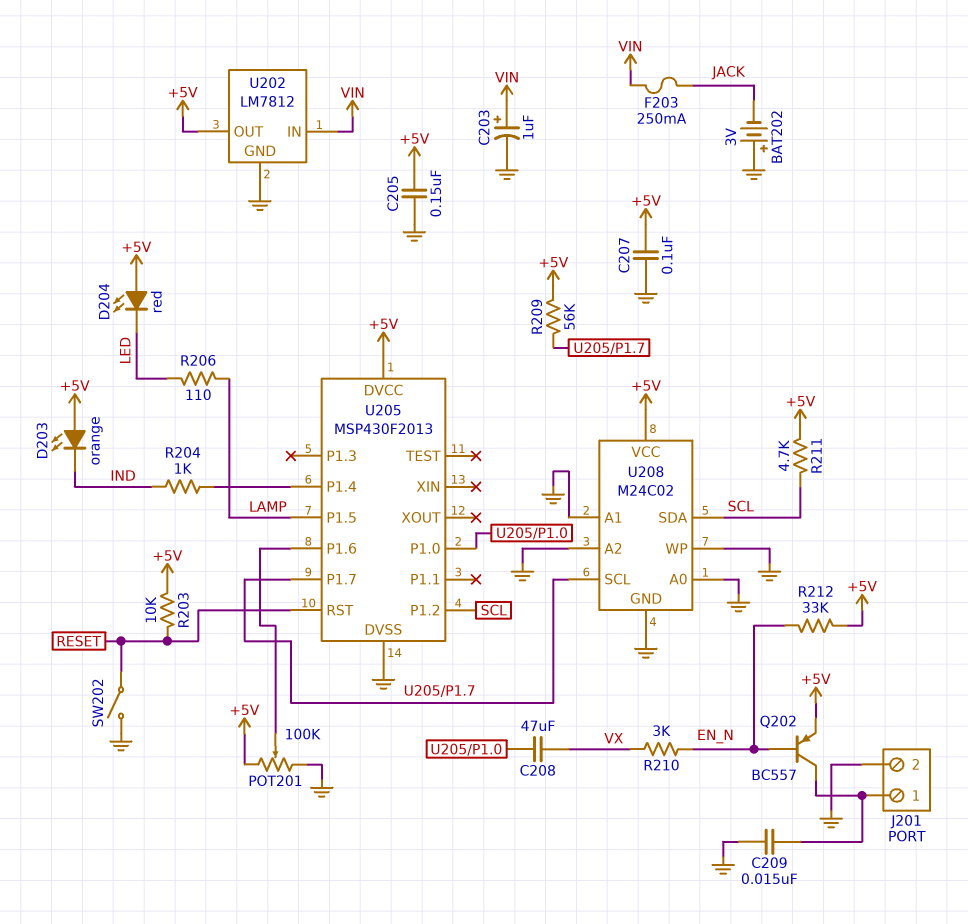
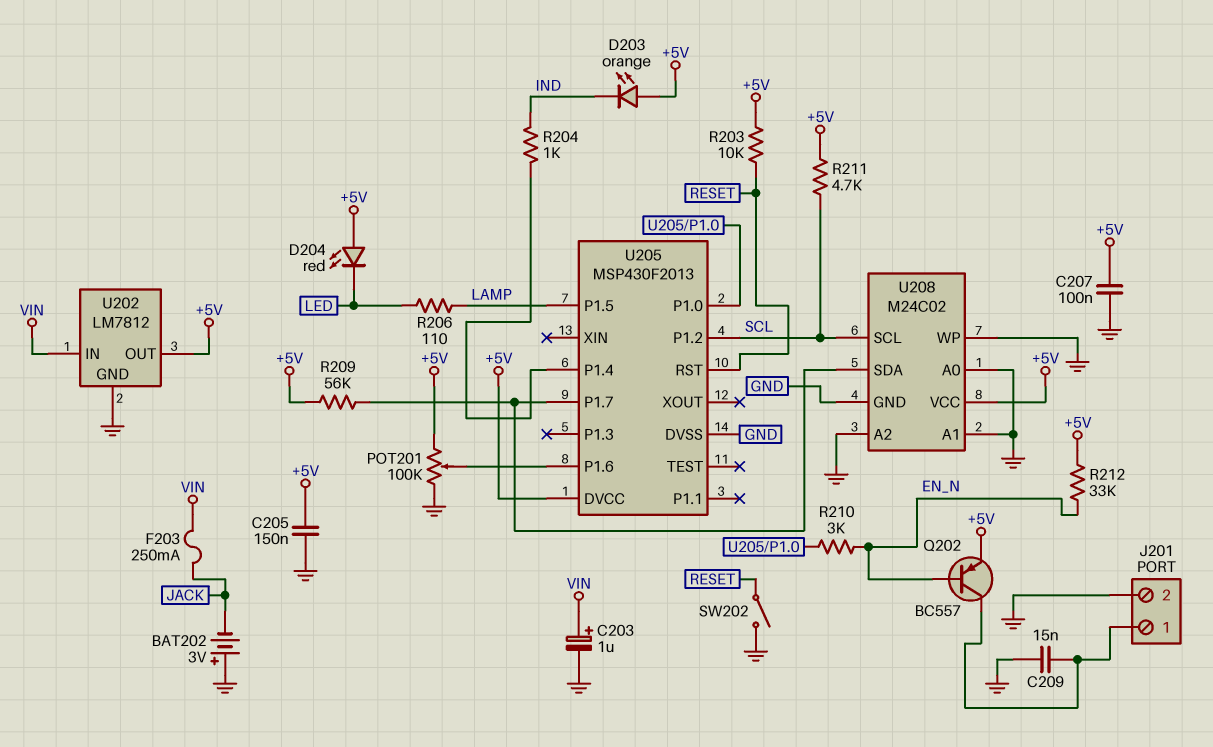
C208: 47uF (U205/P1.0, VX) -> none
R210: 3k (EN_N, VX) -> 3k (EN_N, U205/P1.0)
U208 pin SCL: U205/P1.7 -> SCL
U208 pin SDA: SCL -> U205/P1.7

